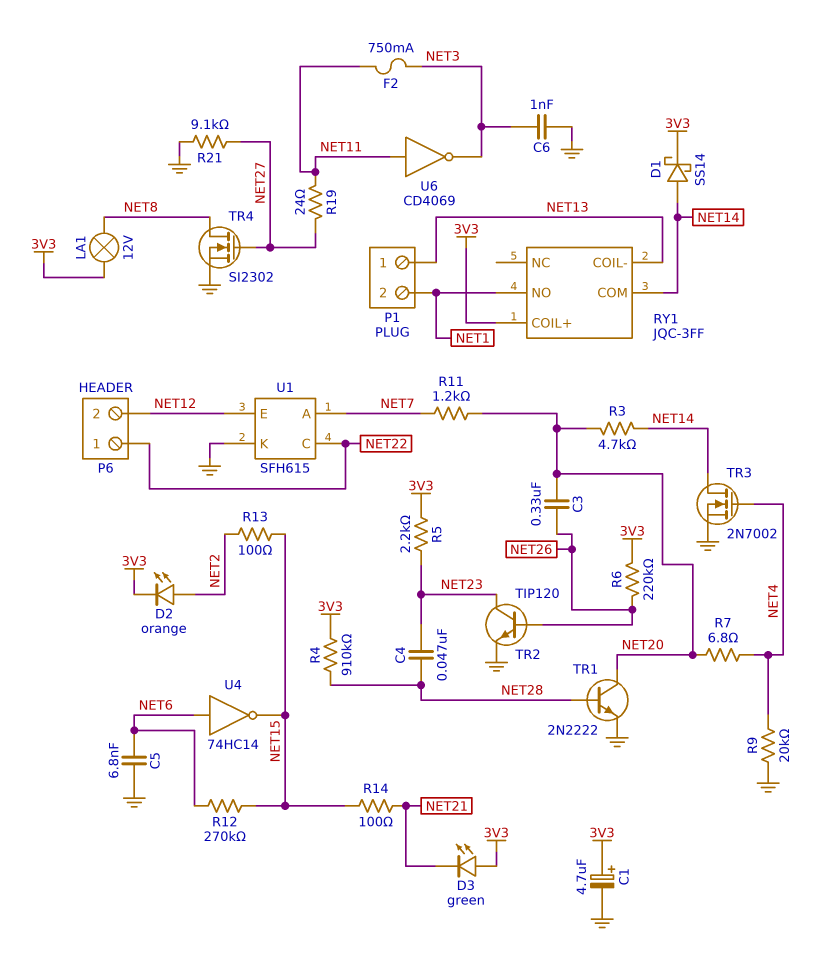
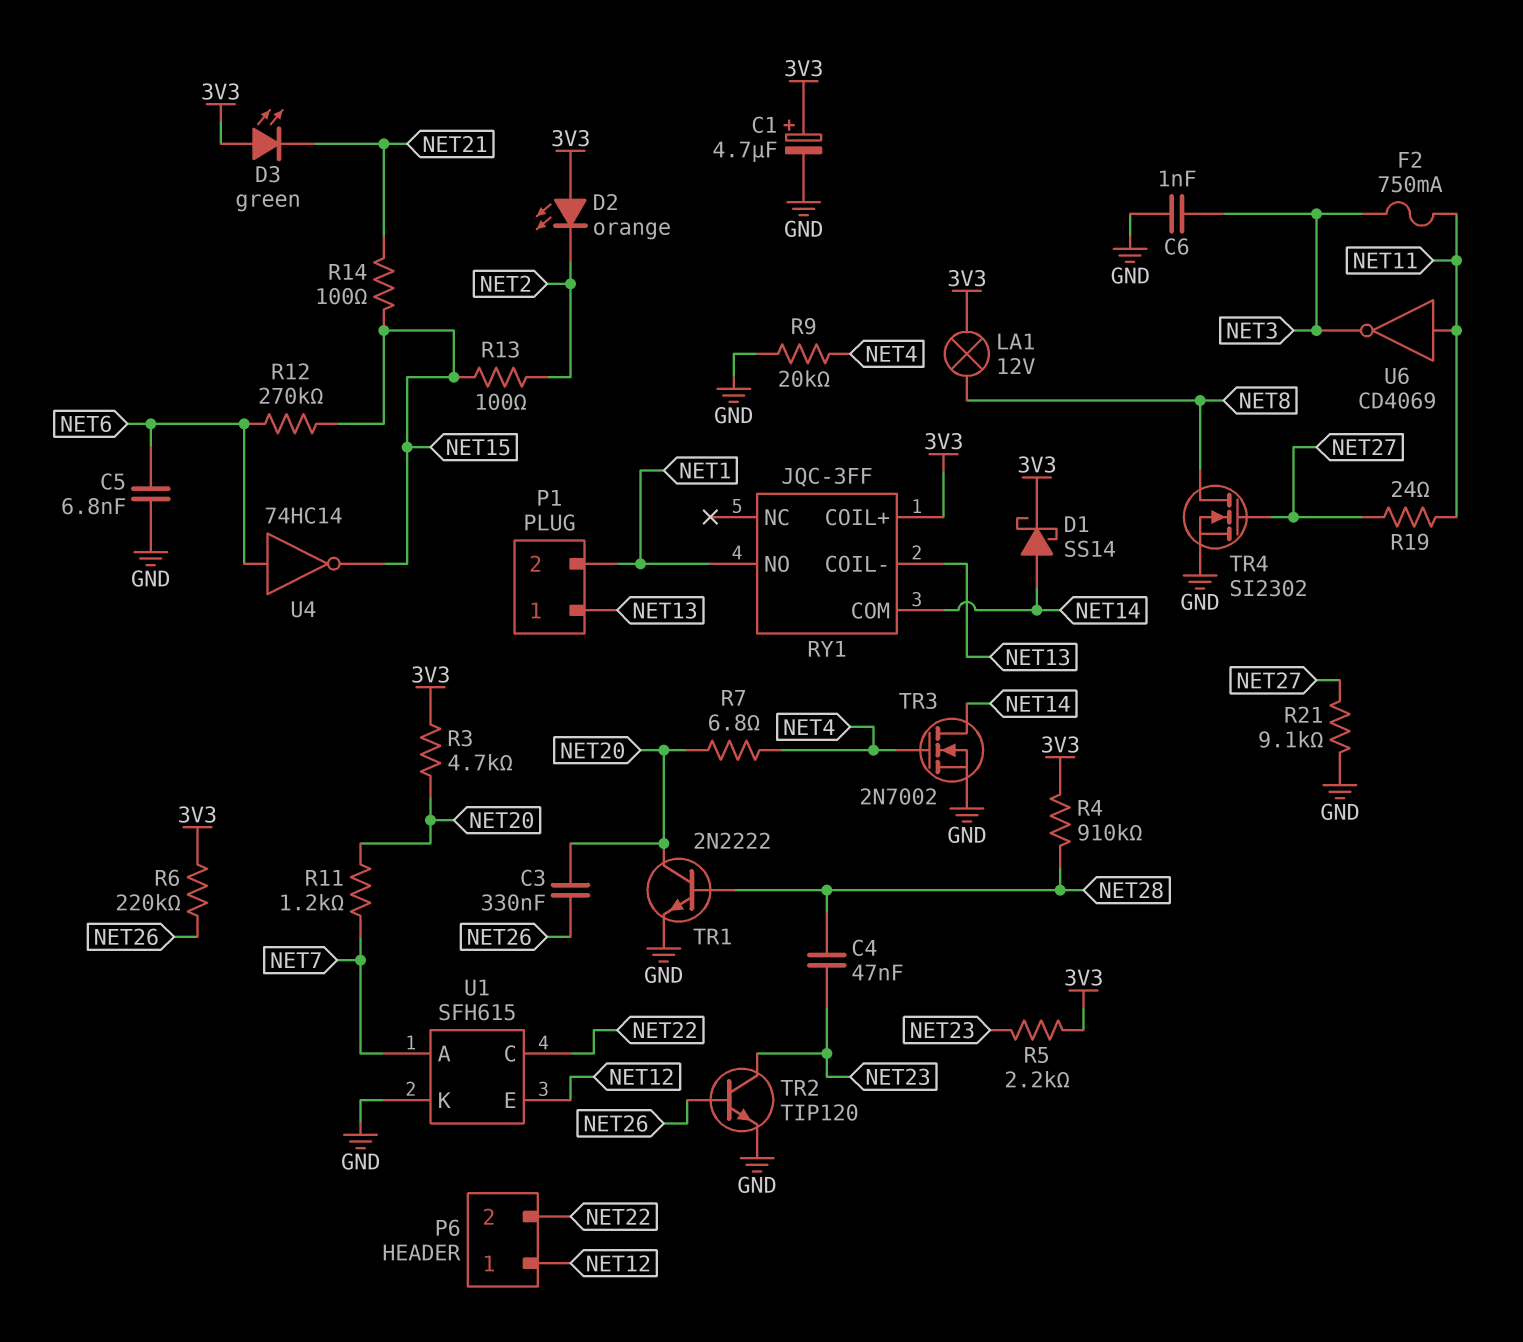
D2: LED orange (A NET2, K 3V3) -> LED orange (A 3V3, K NET2)
P6 pin 1: NET22 -> NET12
P6 pin 2: NET12 -> NET22
R3: 4.7k (NET14, NET20) -> 4.7k (3V3, NET20)

